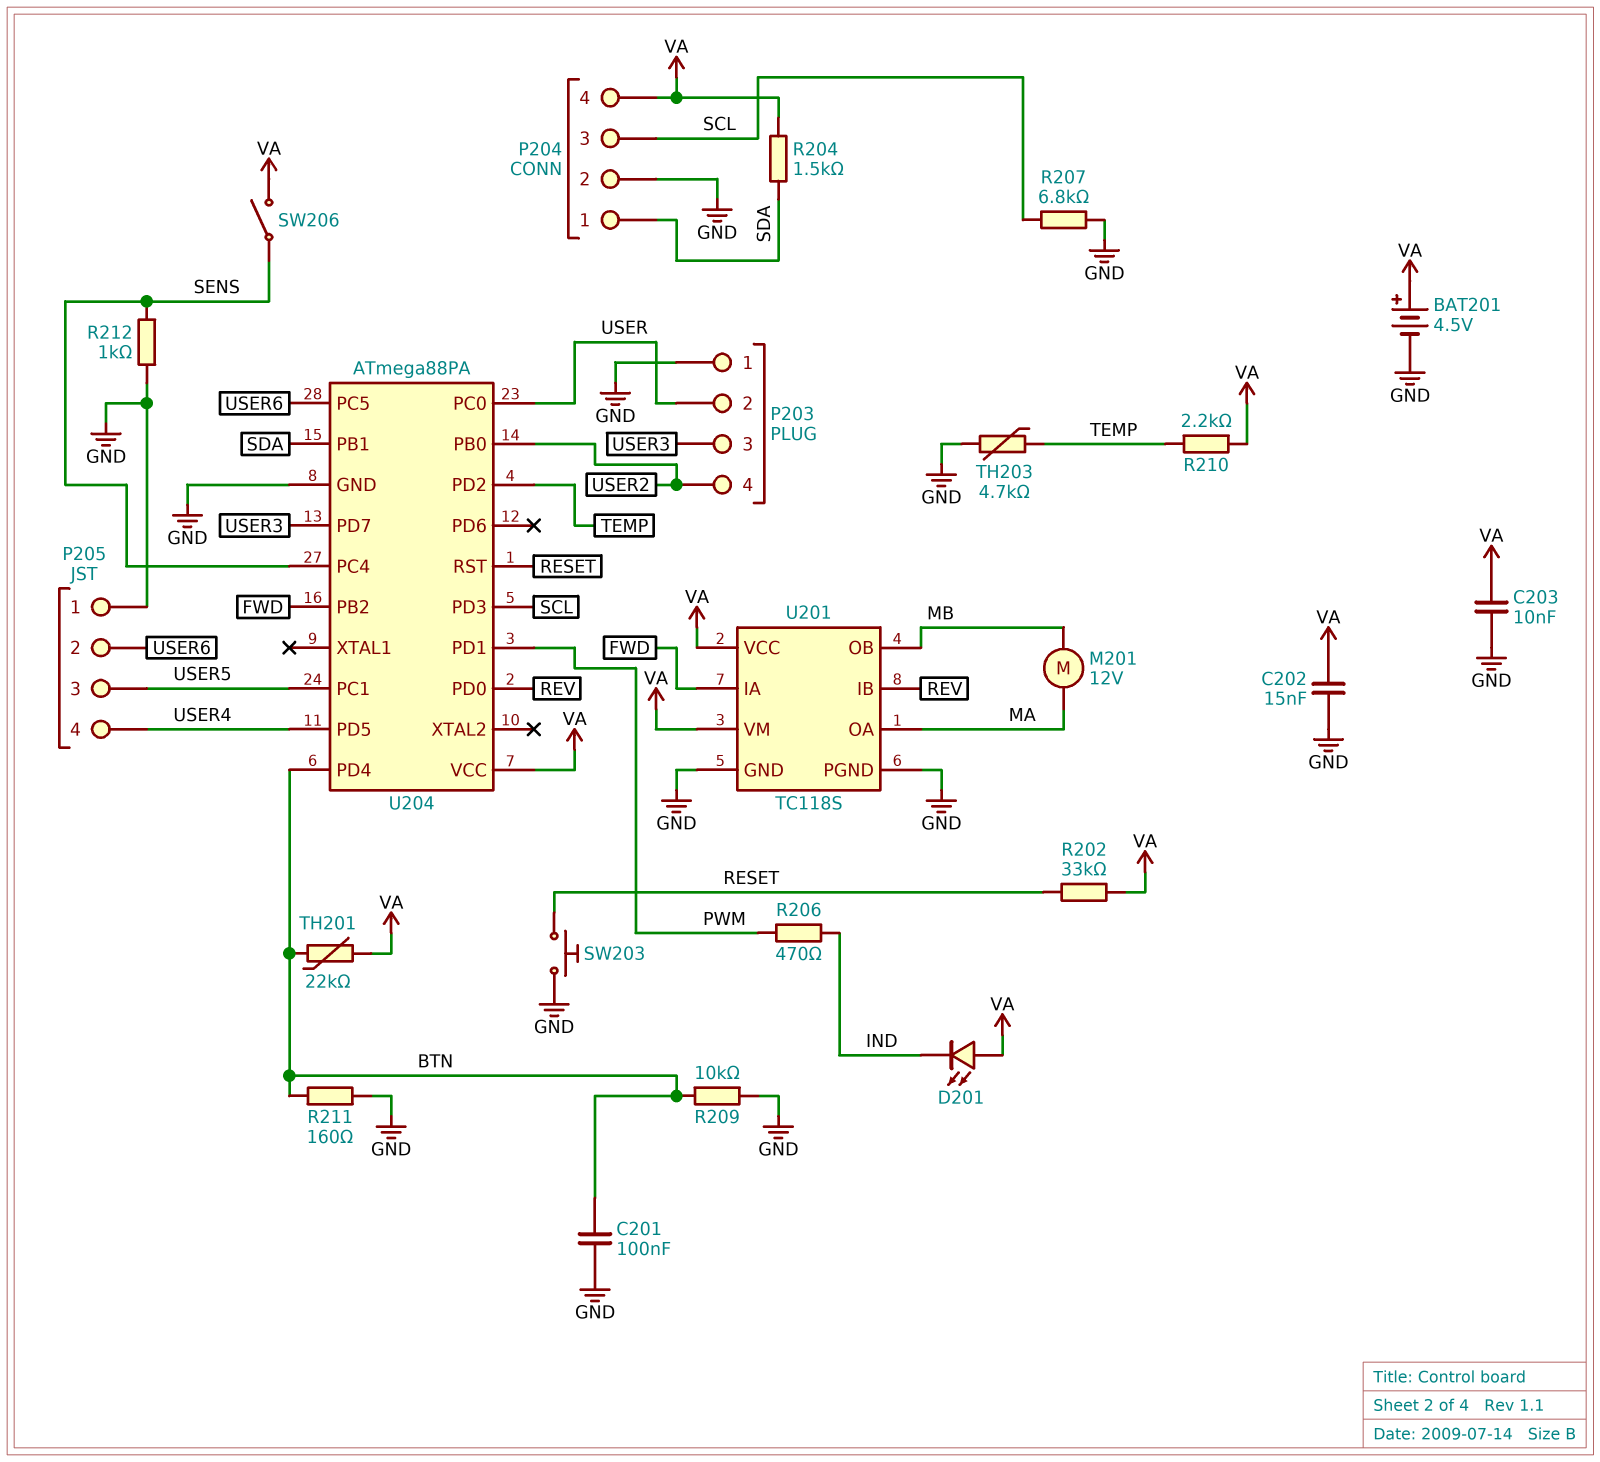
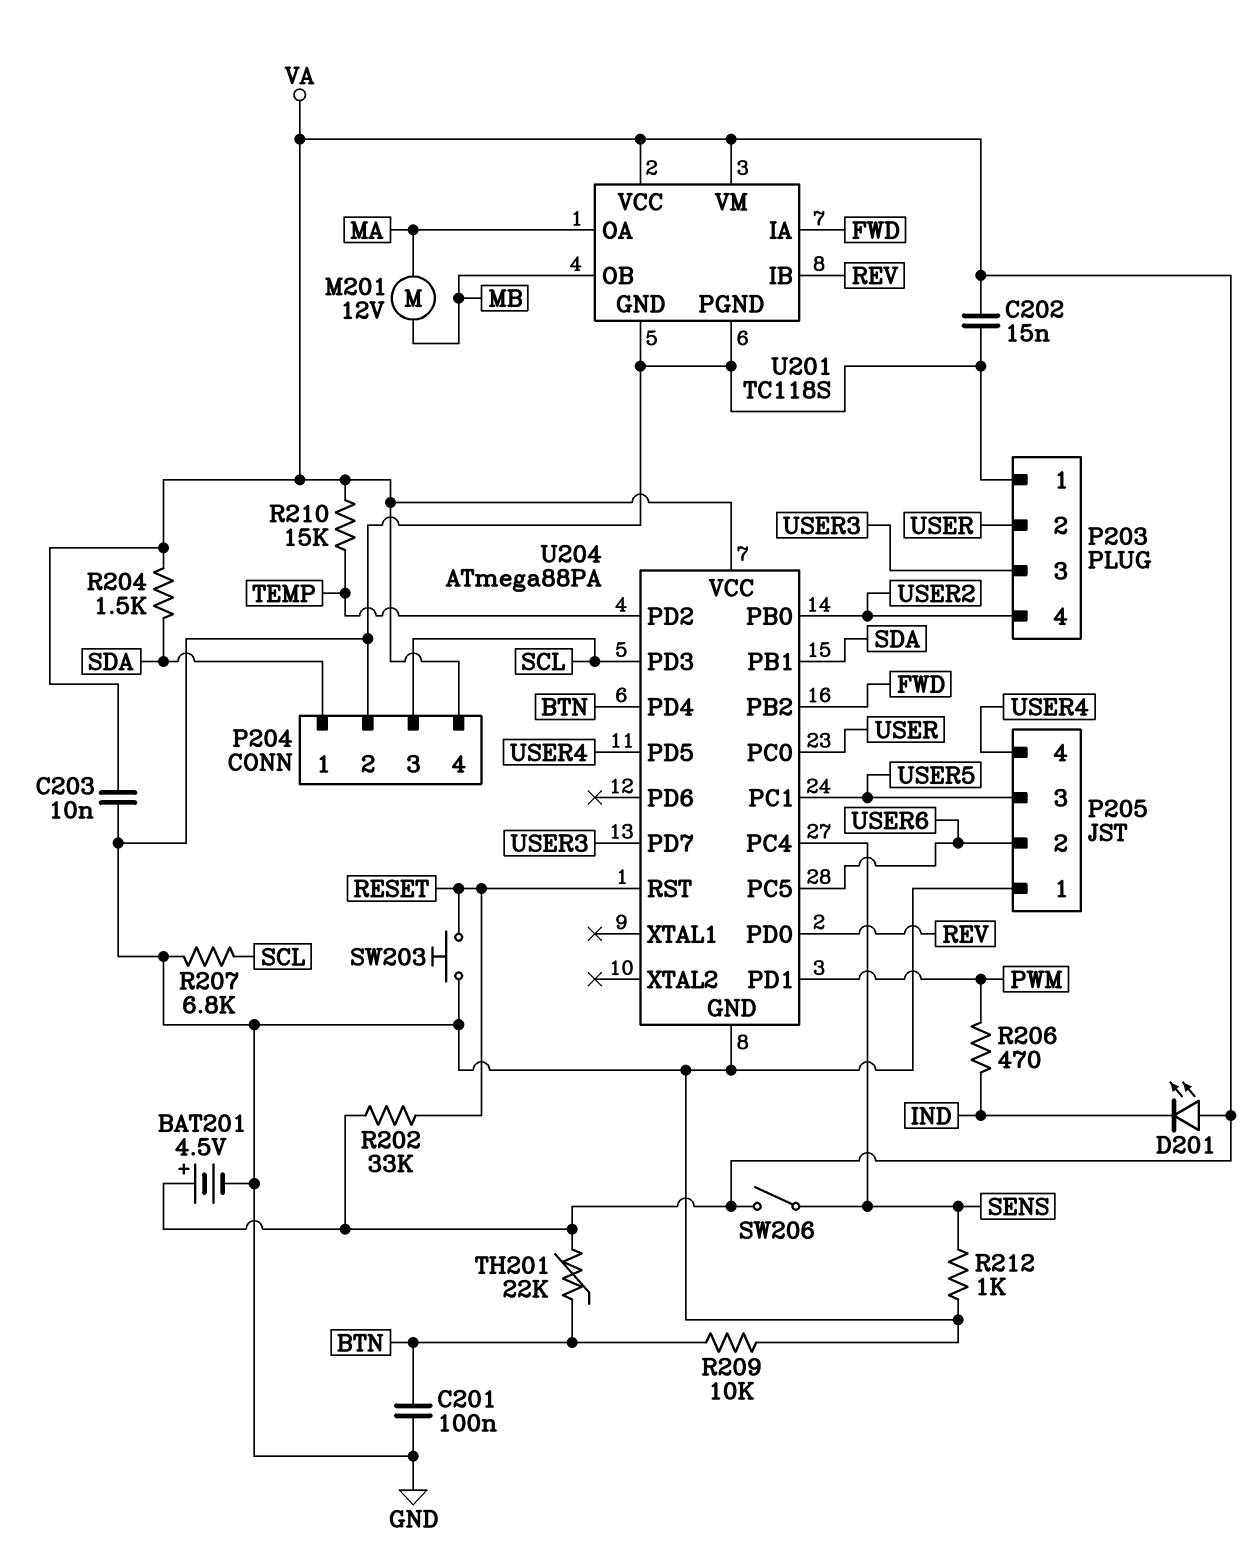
R210: 2.2k (TEMP, VA) -> 15k (TEMP, VA)
R211: 160 (BTN, GND) -> none
TH203: 4.7k (GND, TEMP) -> none

